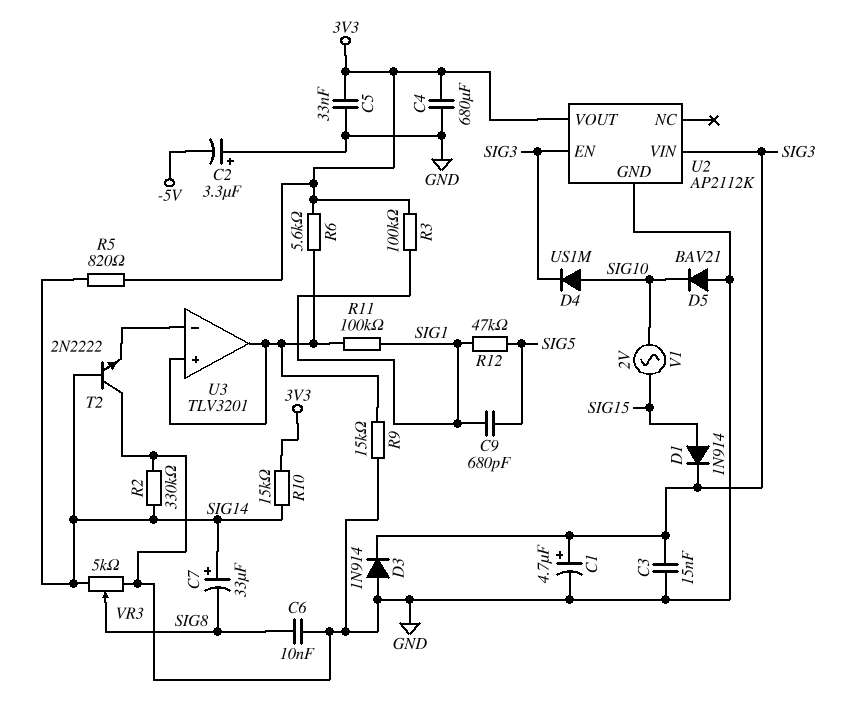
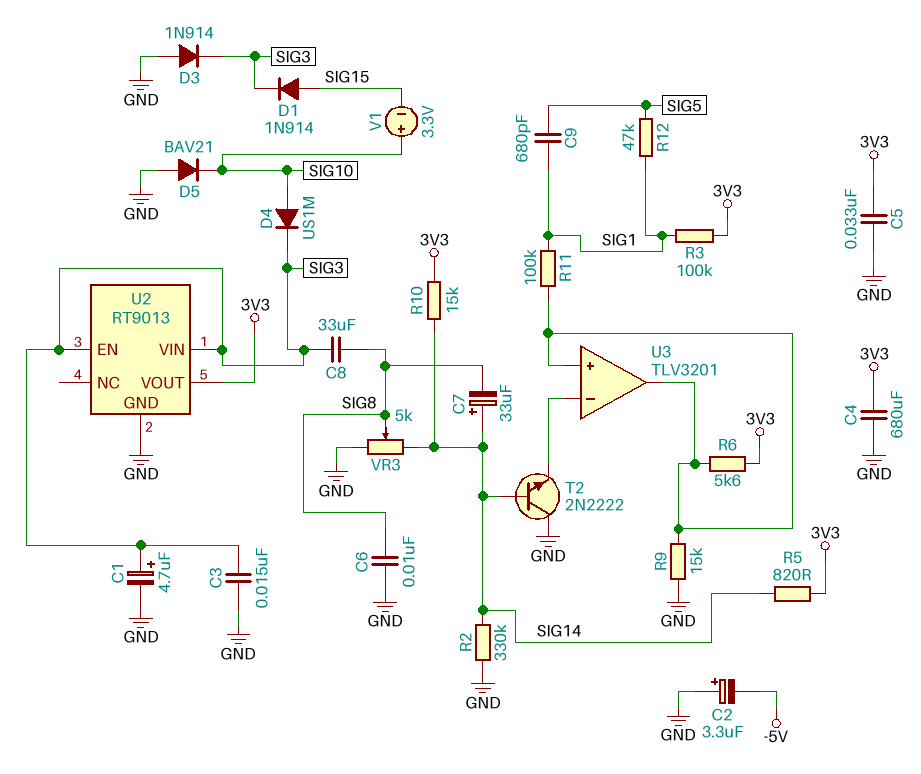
C8: none -> 33uF (SIG3, SIG8)
U2: AP2112K -> RT9013
V1: AC 2V (SIG10, SIG15) -> 3.3V (plus SIG10, minus SIG15)

